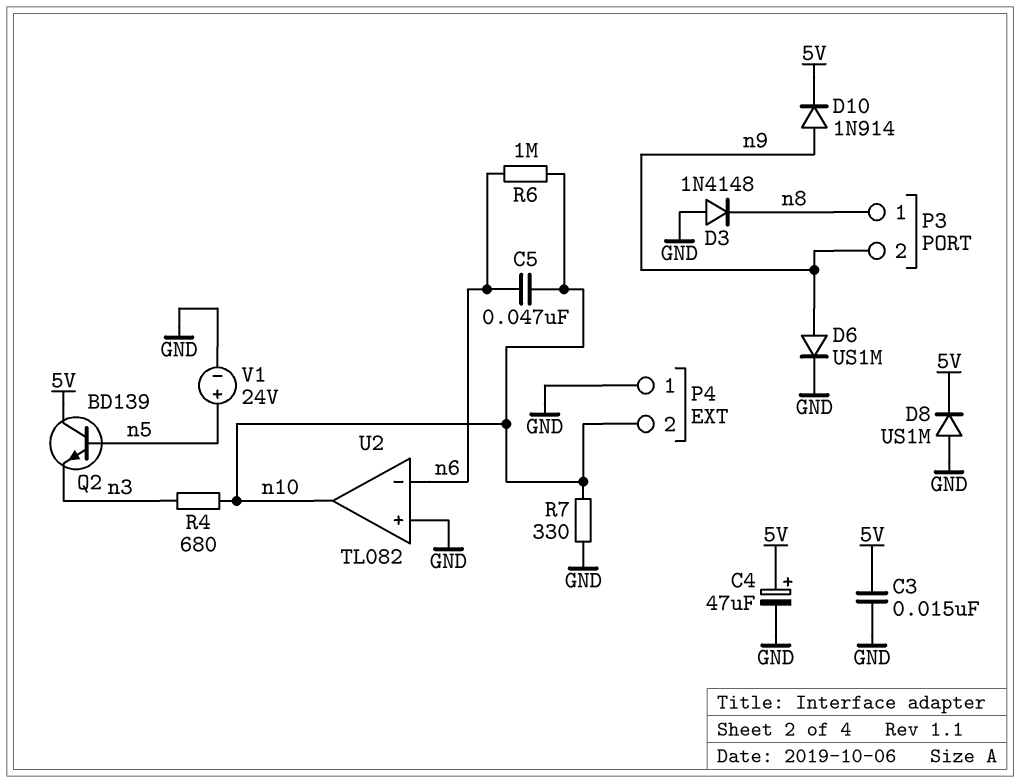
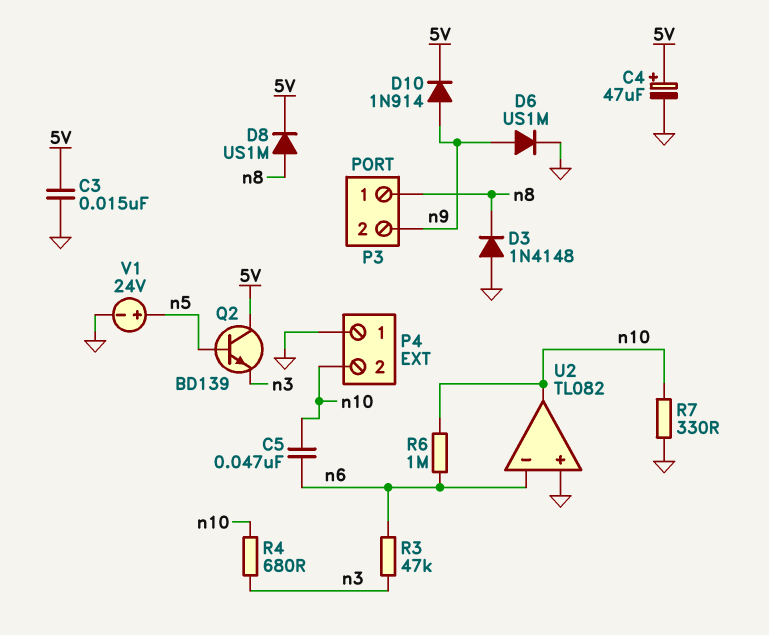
D8: diode US1M (A GND, K 5V) -> diode US1M (A n8, K 5V)
R3: none -> 47k (n3, n6)

